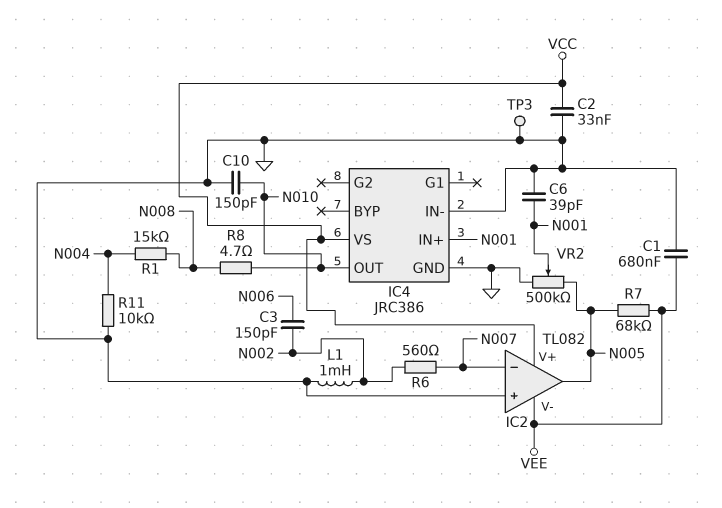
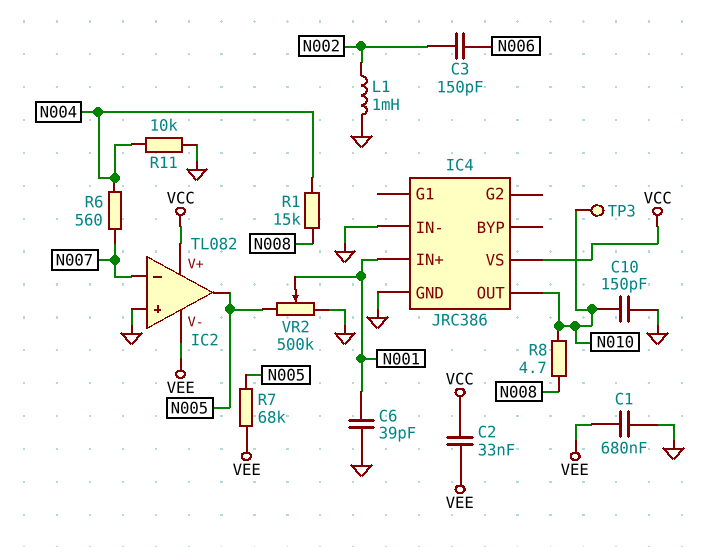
C2: 33nF (GND, VCC) -> 33nF (VCC, VEE)
R6: 560 (N002, N007) -> 560 (N004, N007)
TP3: test point (GND) -> test point (N010)

